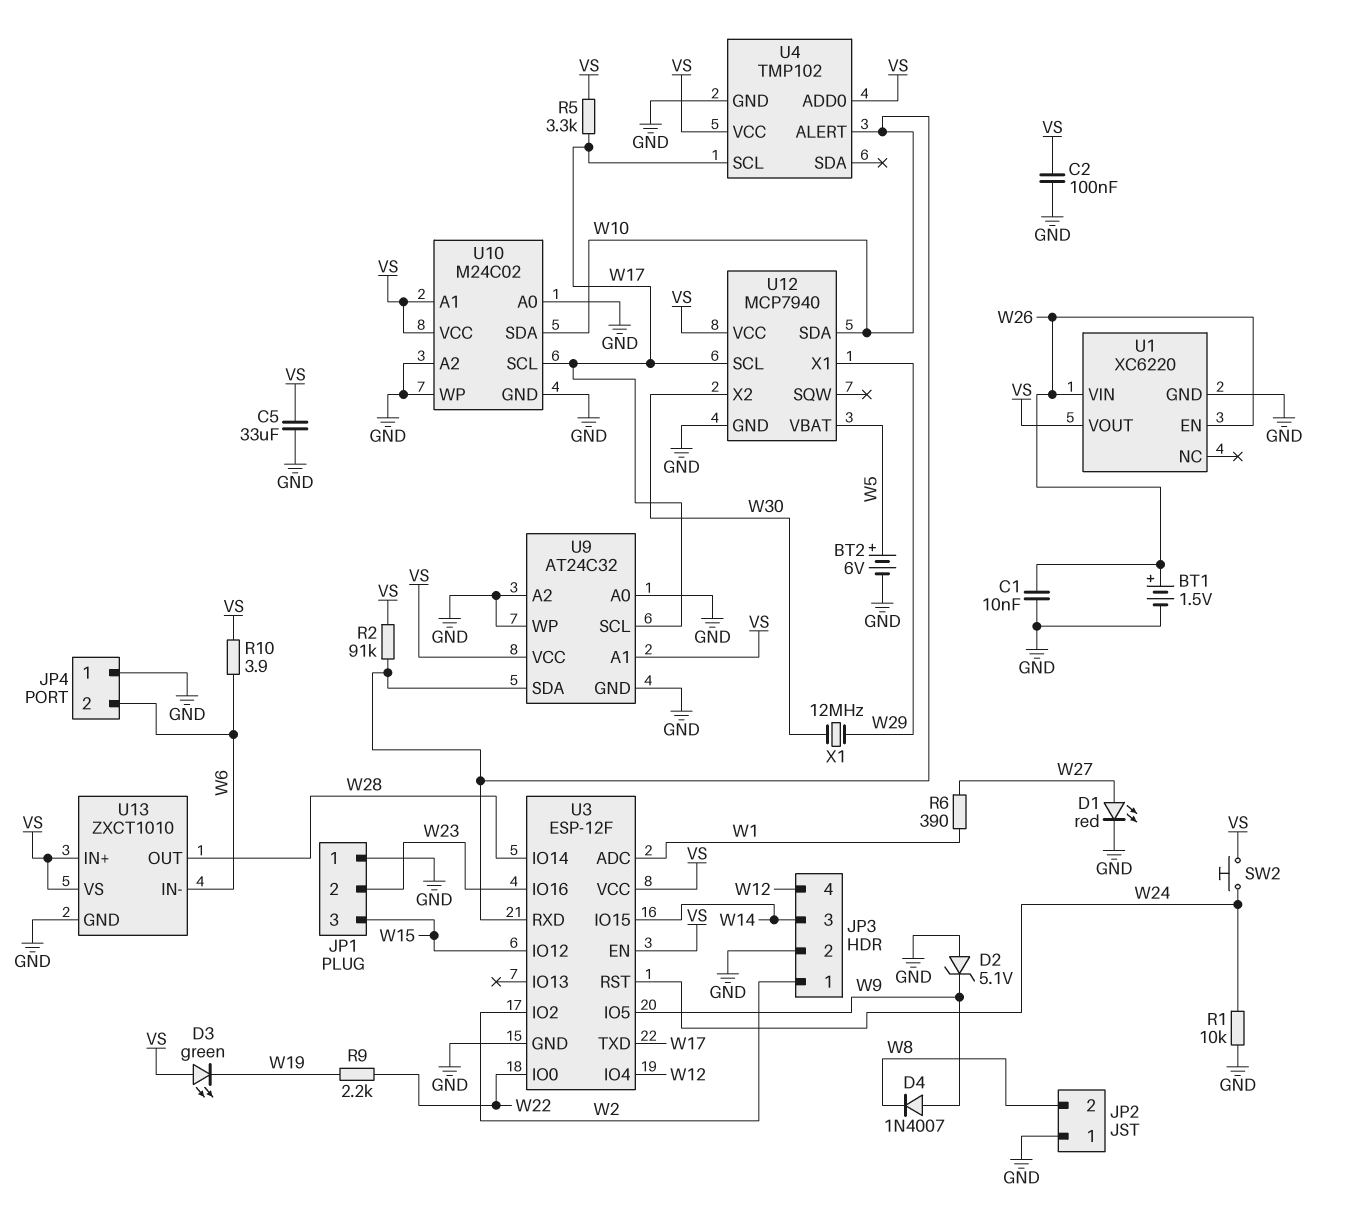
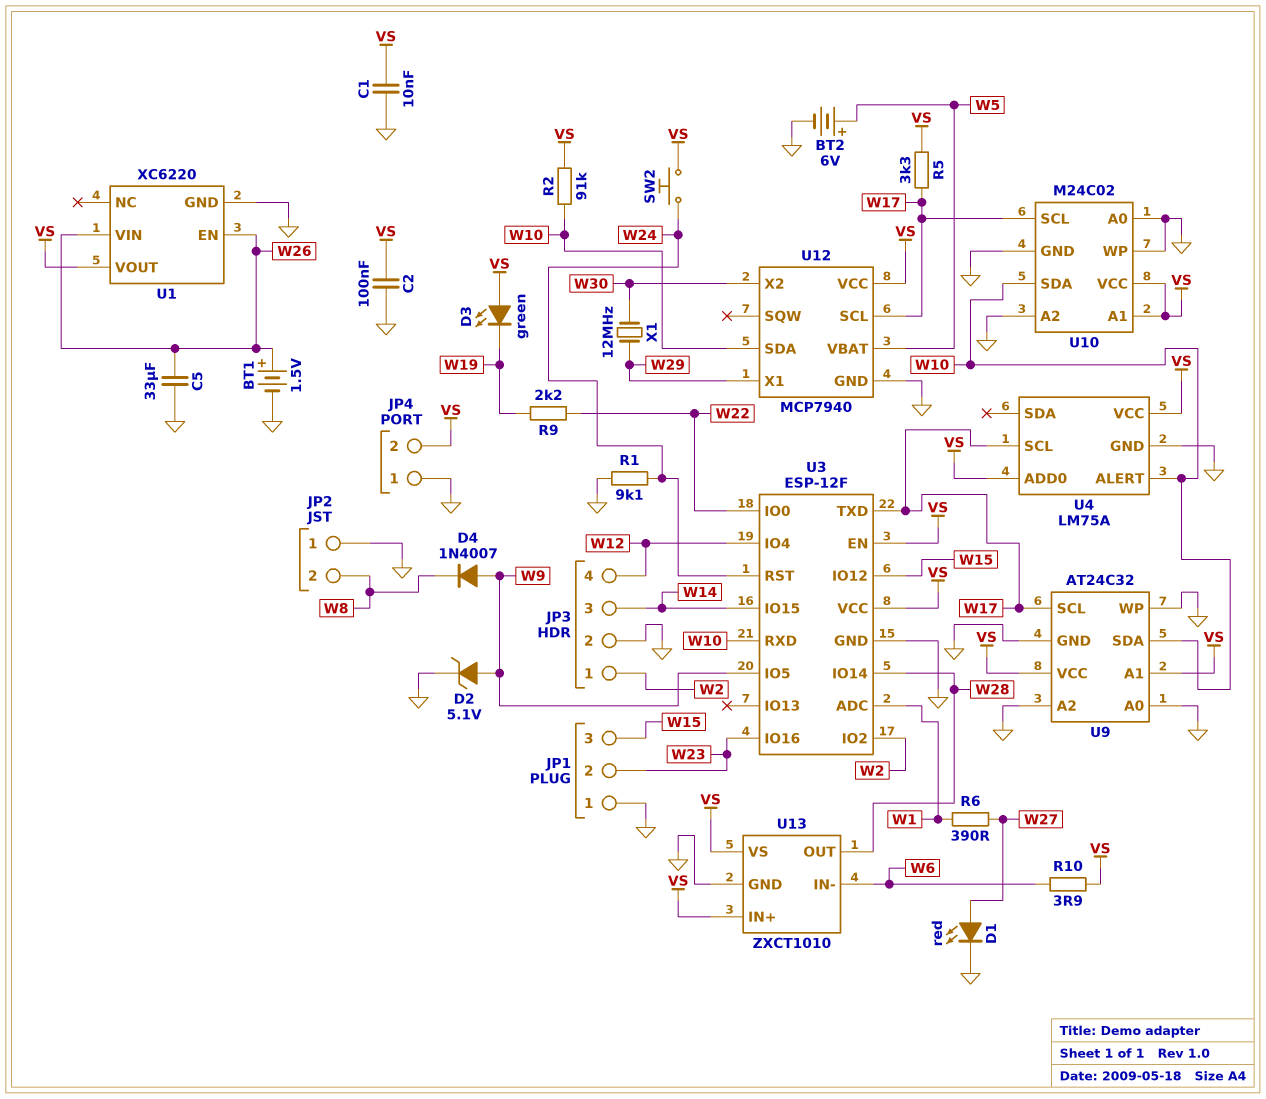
C1: 10nF (GND, W26) -> 10nF (GND, VS)
C5: 33uF (GND, VS) -> 33uF (GND, W26)
D2: zener 5.1V (A GND, K W9) -> zener 5.1V (A W9, K GND)
JP4 pin 2: W6 -> VS
R1: 10k (GND, W24) -> 9.1k (GND, W24)
U4: TMP102 -> LM75A

